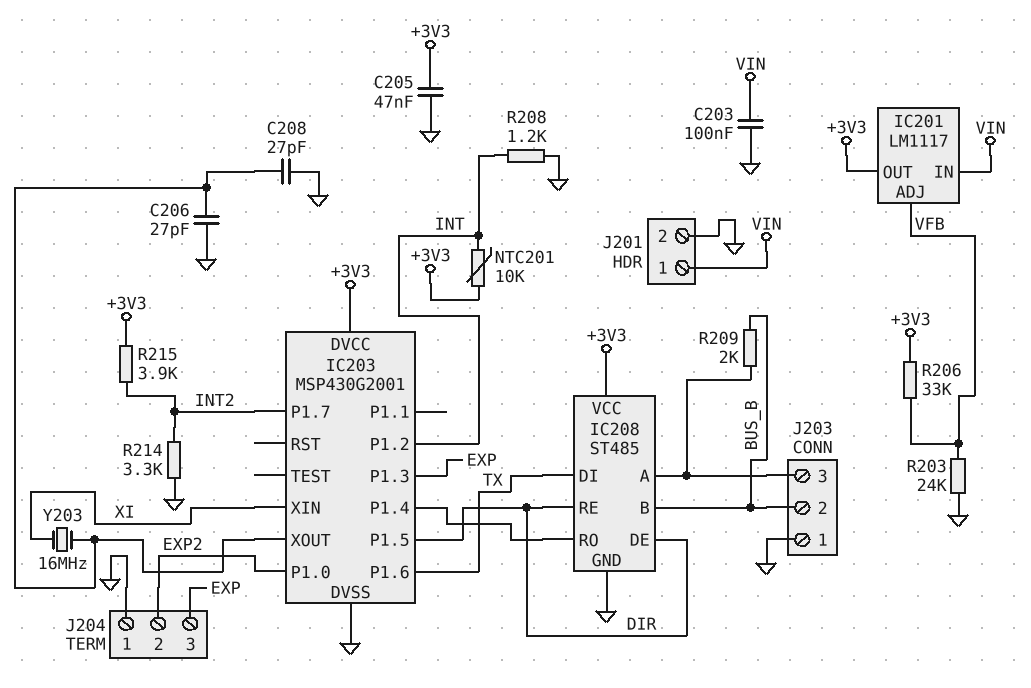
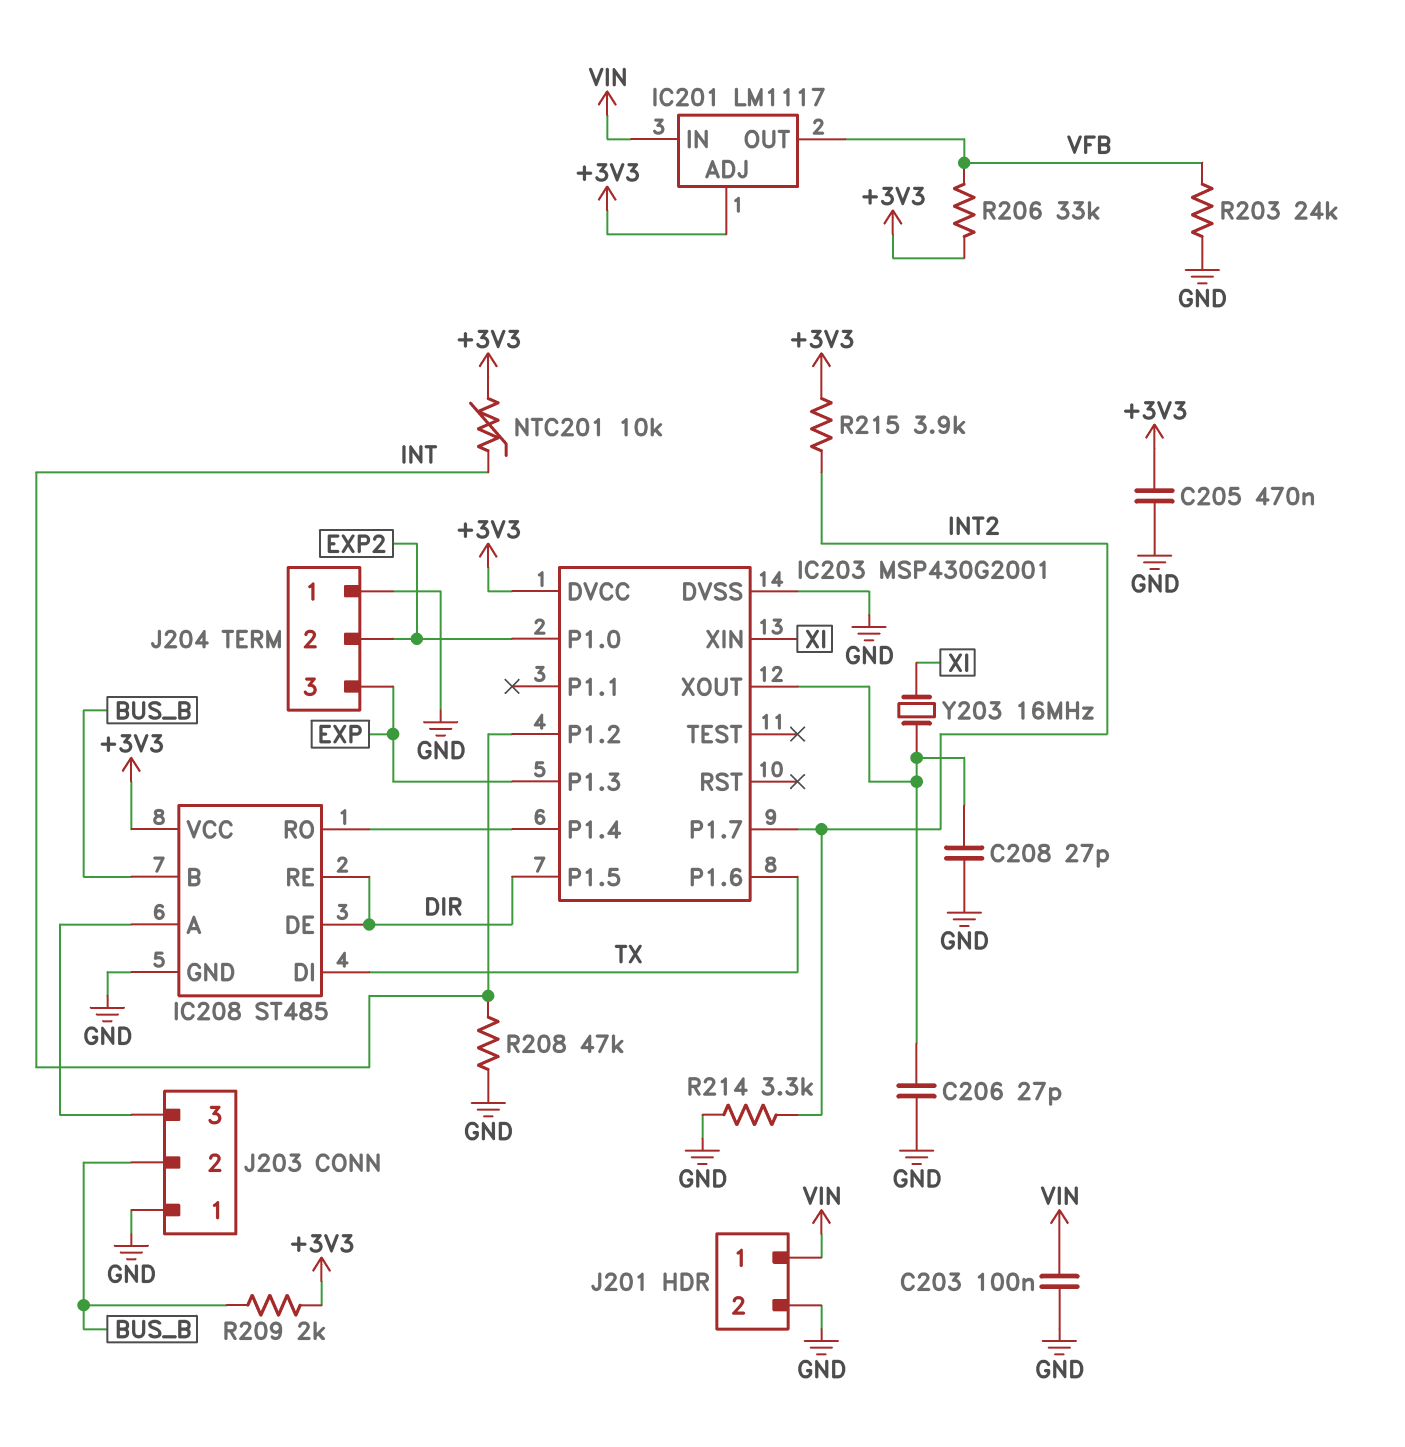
C205: 47nF (+3V3, GND) -> 470nF (+3V3, GND)
IC201 pin ADJ: VFB -> +3V3
IC201 pin OUT: +3V3 -> VFB
R208: 1.2k (GND, INT) -> 47k (GND, INT)
R209: 2k (BUS_B, IC208/A) -> 2k (+3V3, BUS_B)

